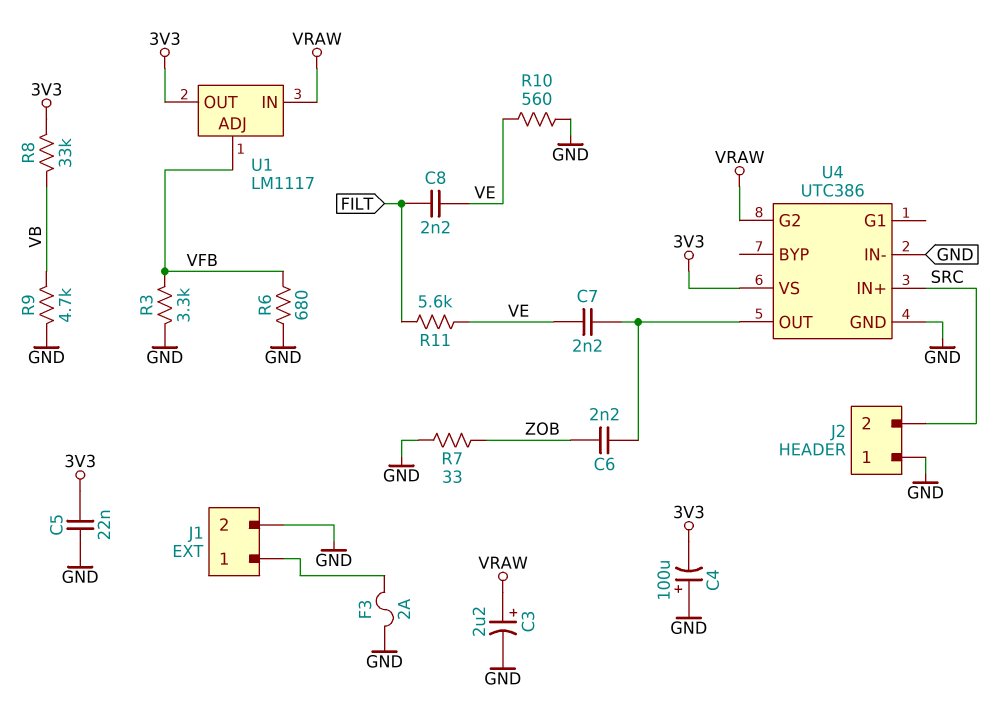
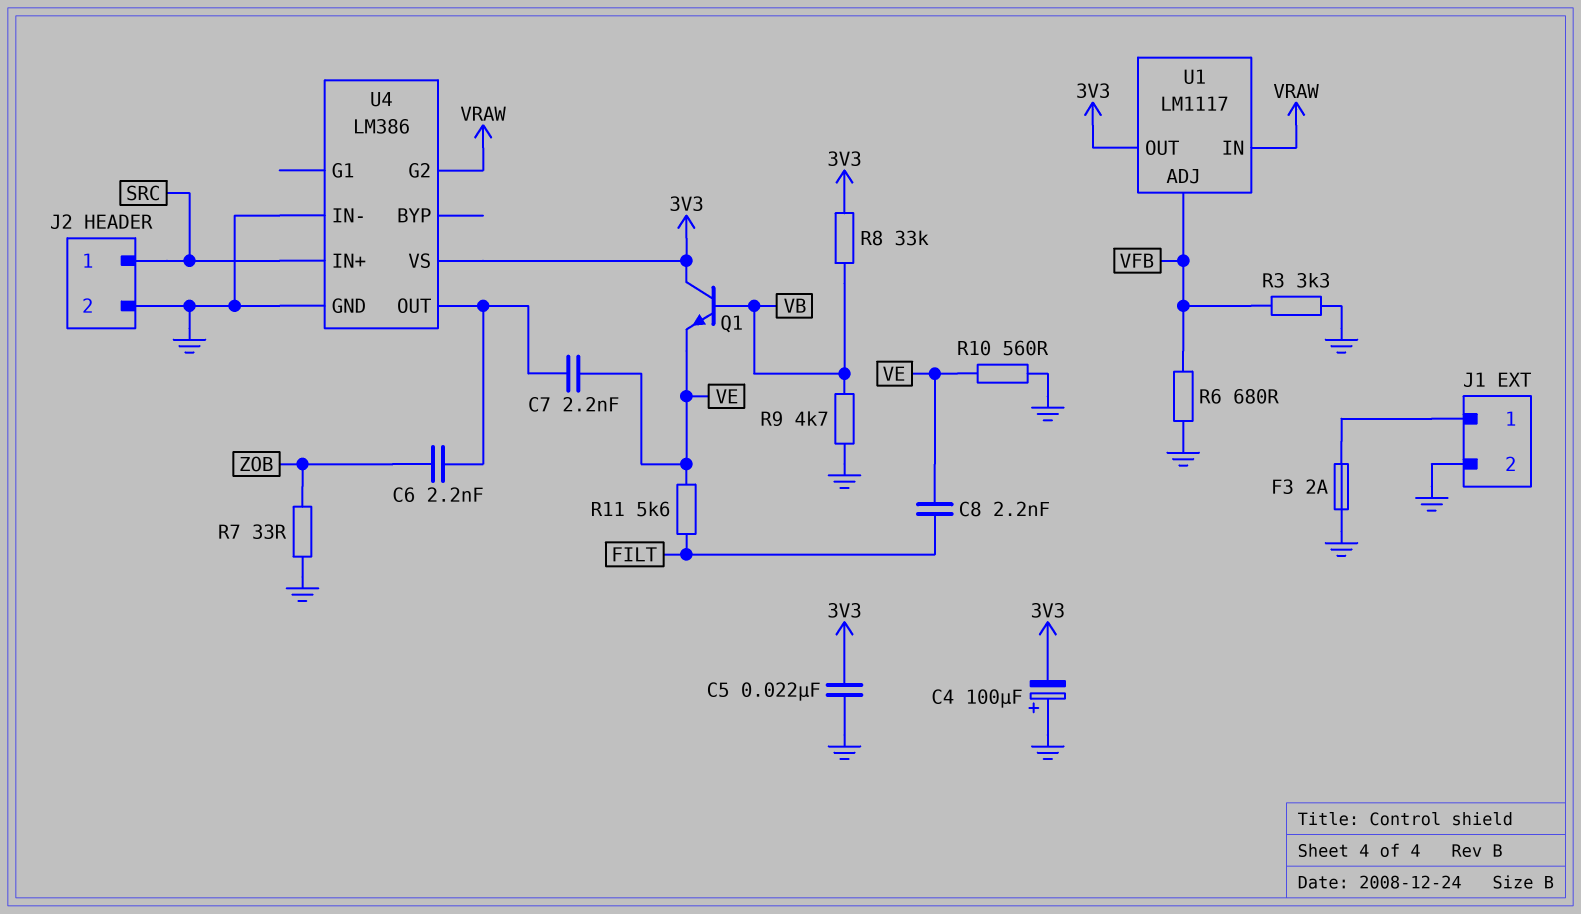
C3: 2.2uF (plus VRAW, minus GND) -> none
J2 pin 1: GND -> SRC
J2 pin 2: SRC -> GND
Q1: none -> NPN (B VB, C 3V3, E VE)
U4: UTC386 -> LM386

